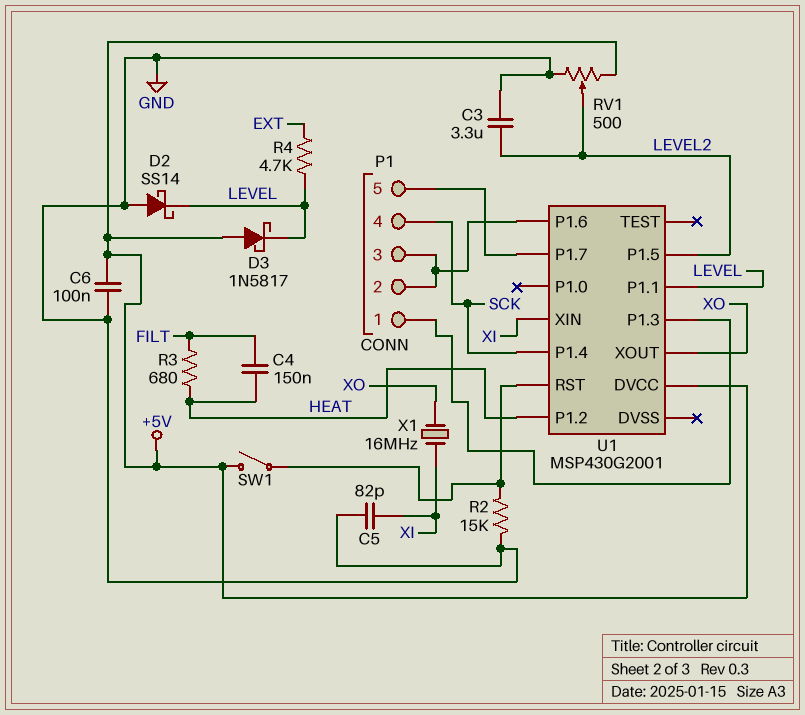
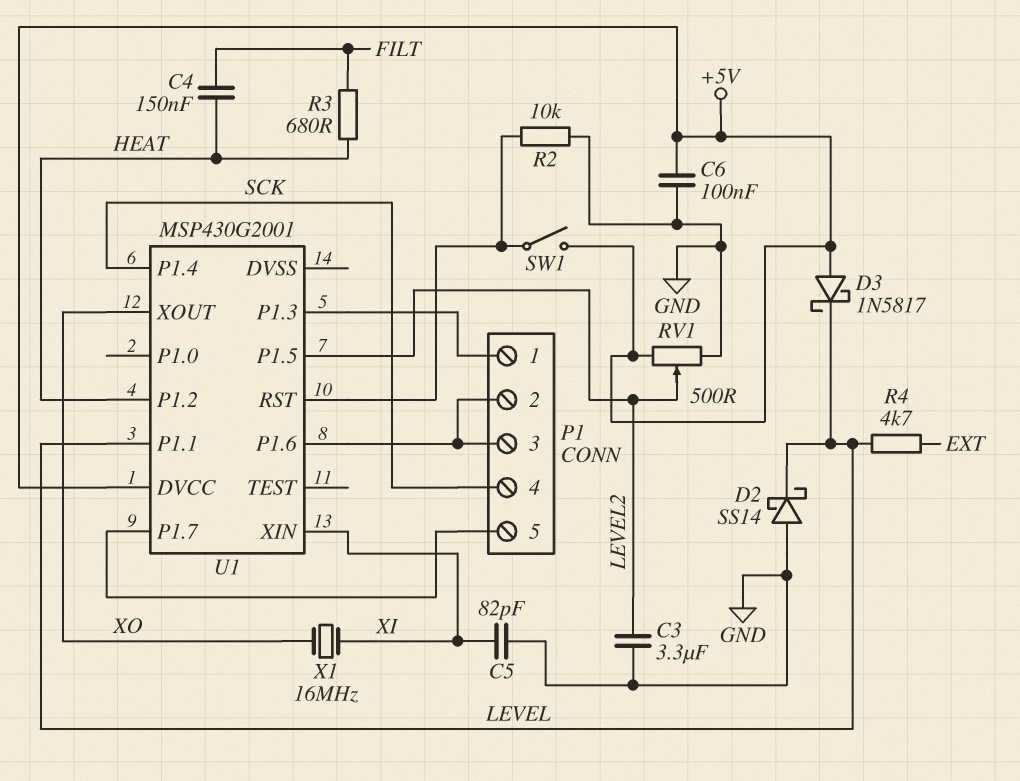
R2: 15k (GND, U1/RST) -> 10k (GND, U1/RST)

